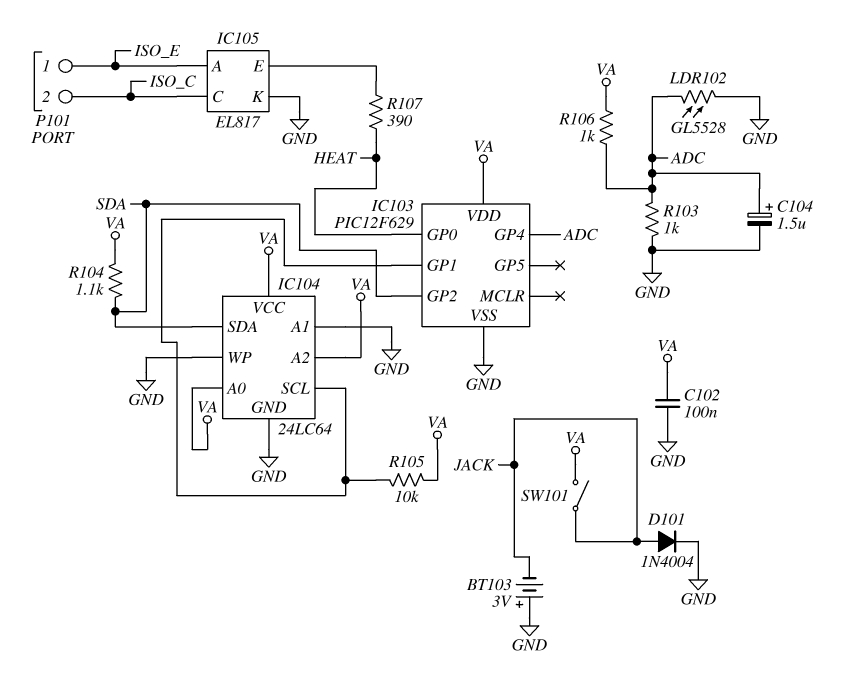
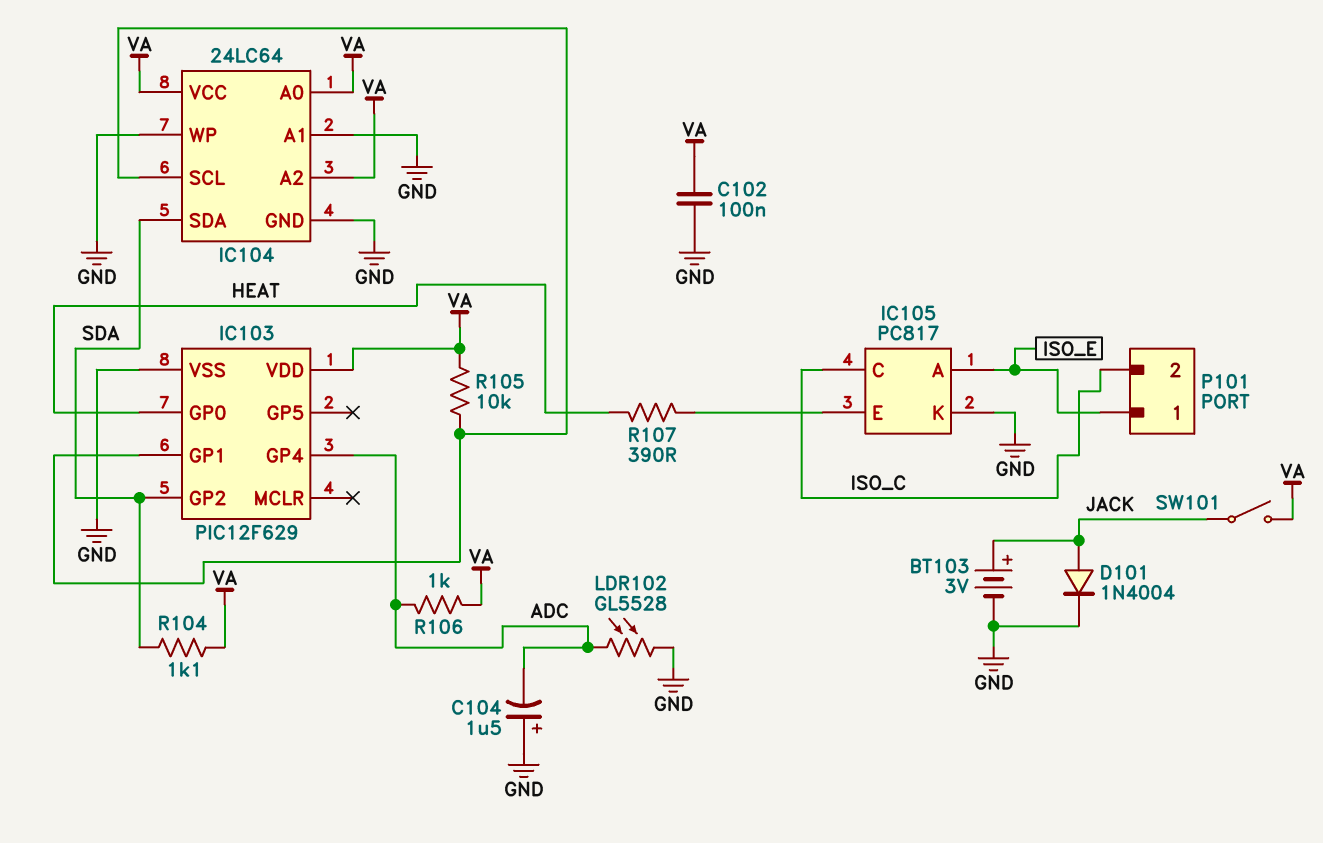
BT103: 3V (plus GND, minus JACK) -> 3V (plus JACK, minus GND)
C104: 1.5uF (plus ADC, minus GND) -> 1.5uF (plus GND, minus ADC)
IC105: EL817 -> PC817
R103: 1k (ADC, GND) -> none

